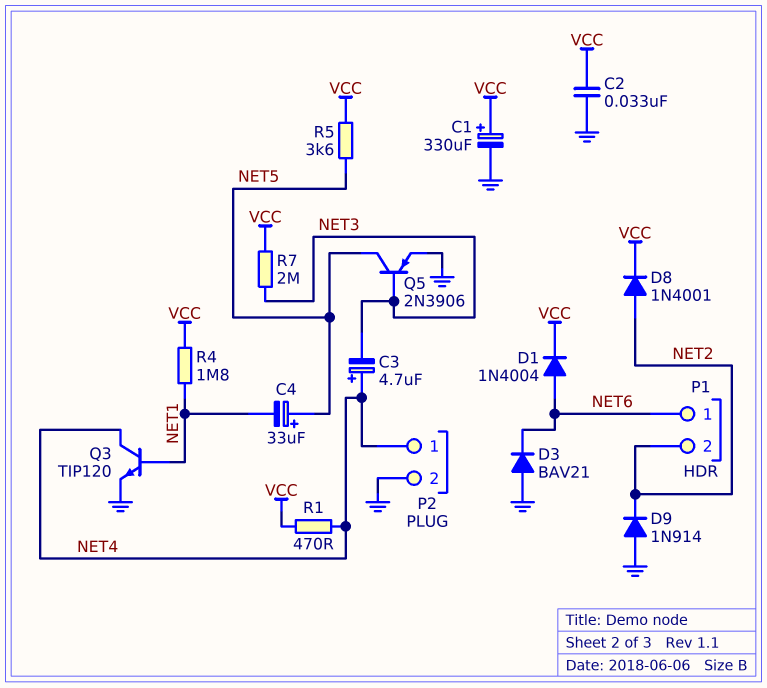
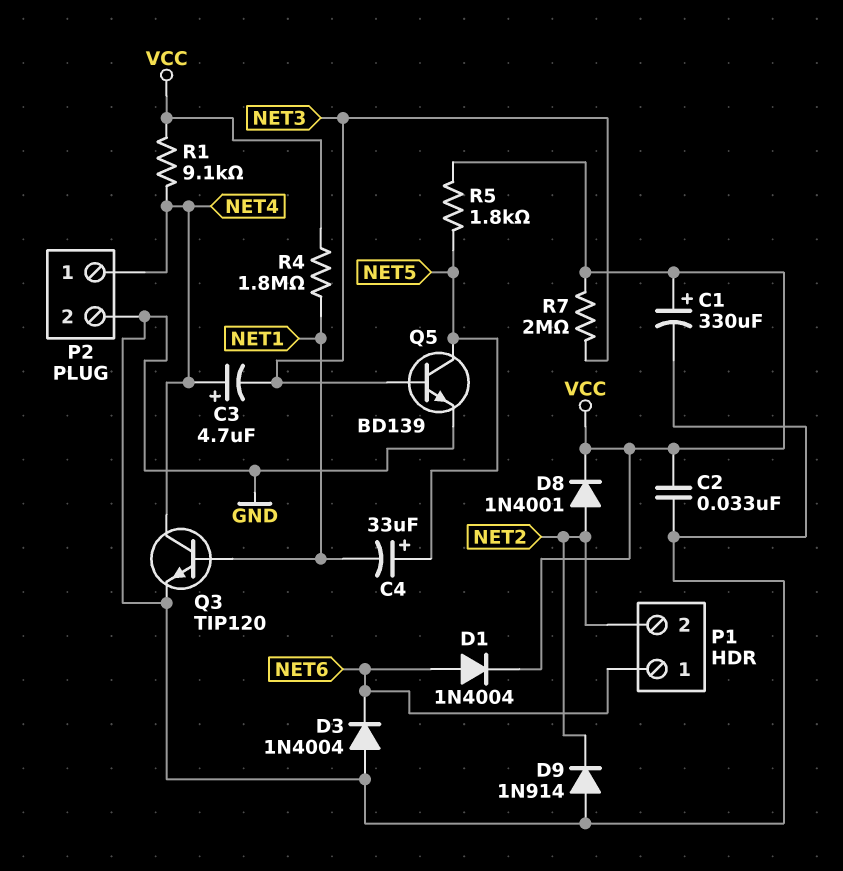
D3: diode BAV21 (A GND, K NET6) -> diode 1N4004 (A GND, K NET6)
Q5: PNP 2N3906 (B NET3, C NET5, E GND) -> NPN BD139 (B NET3, C NET5, E GND)
R1: 470 (NET4, VCC) -> 9.1k (NET4, VCC)
R5: 3.6k (NET5, VCC) -> 1.8k (NET5, VCC)

